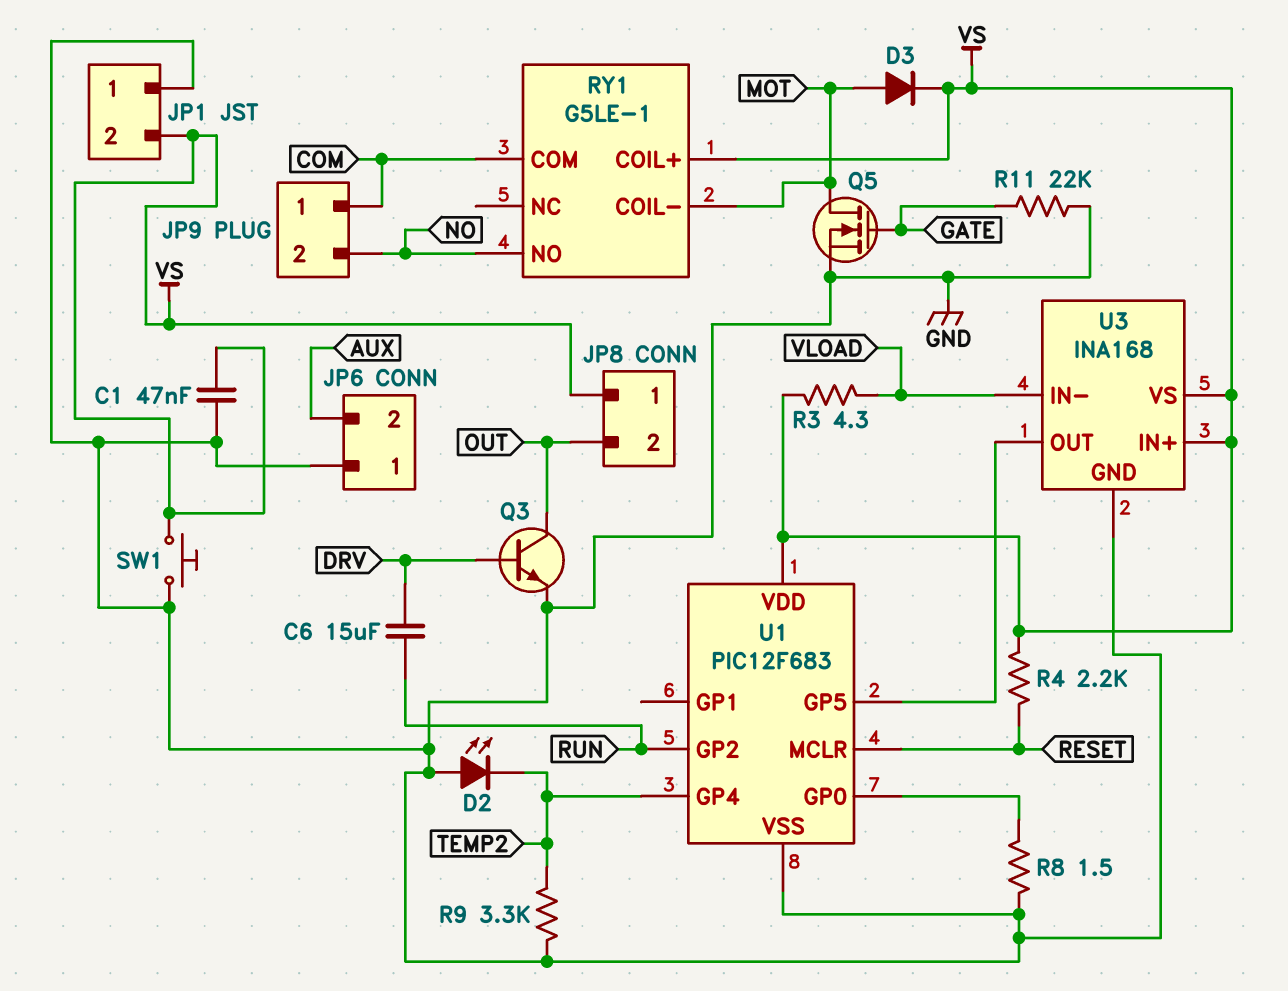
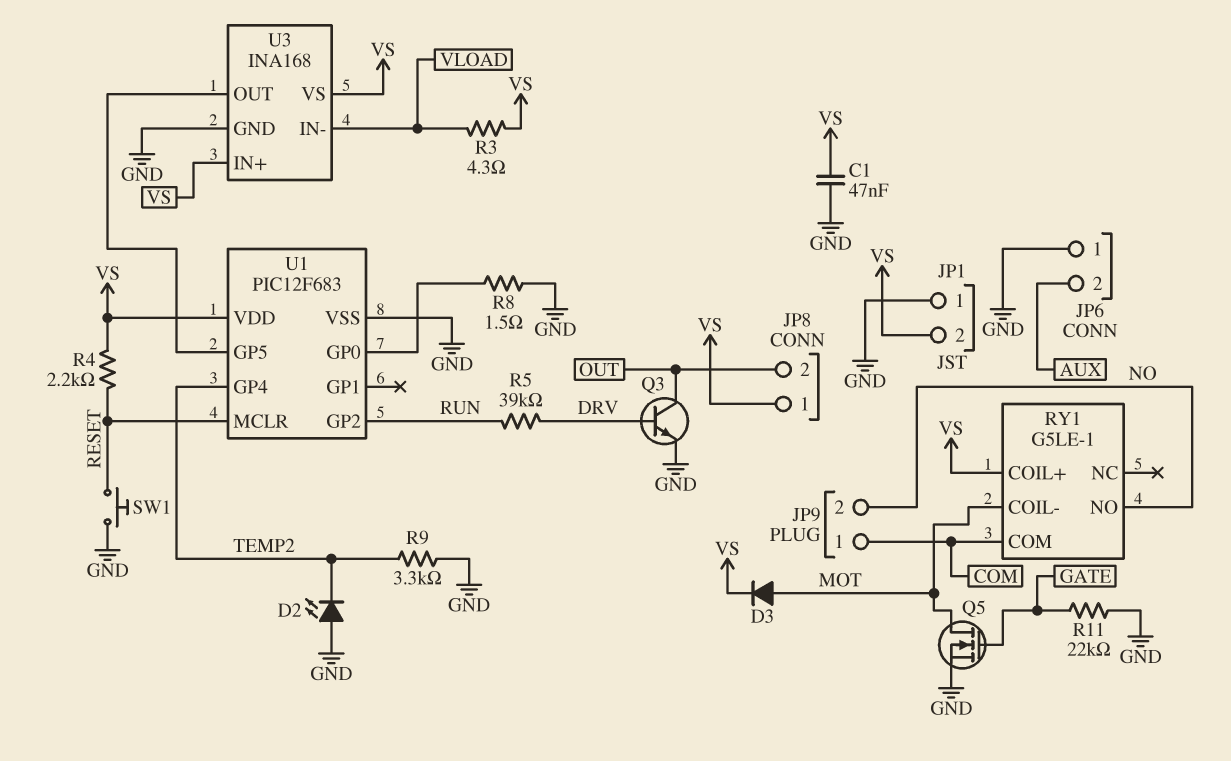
C6: 15uF (DRV, RUN) -> none
R5: none -> 39k (DRV, RUN)
SW1: button (GND, VS) -> button (GND, RESET)

